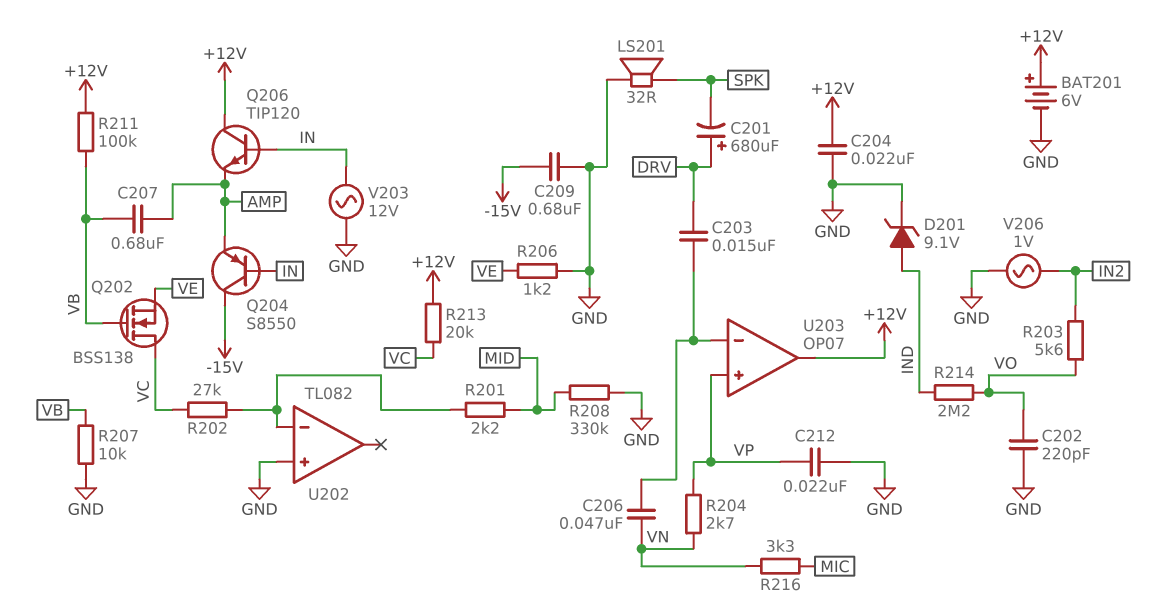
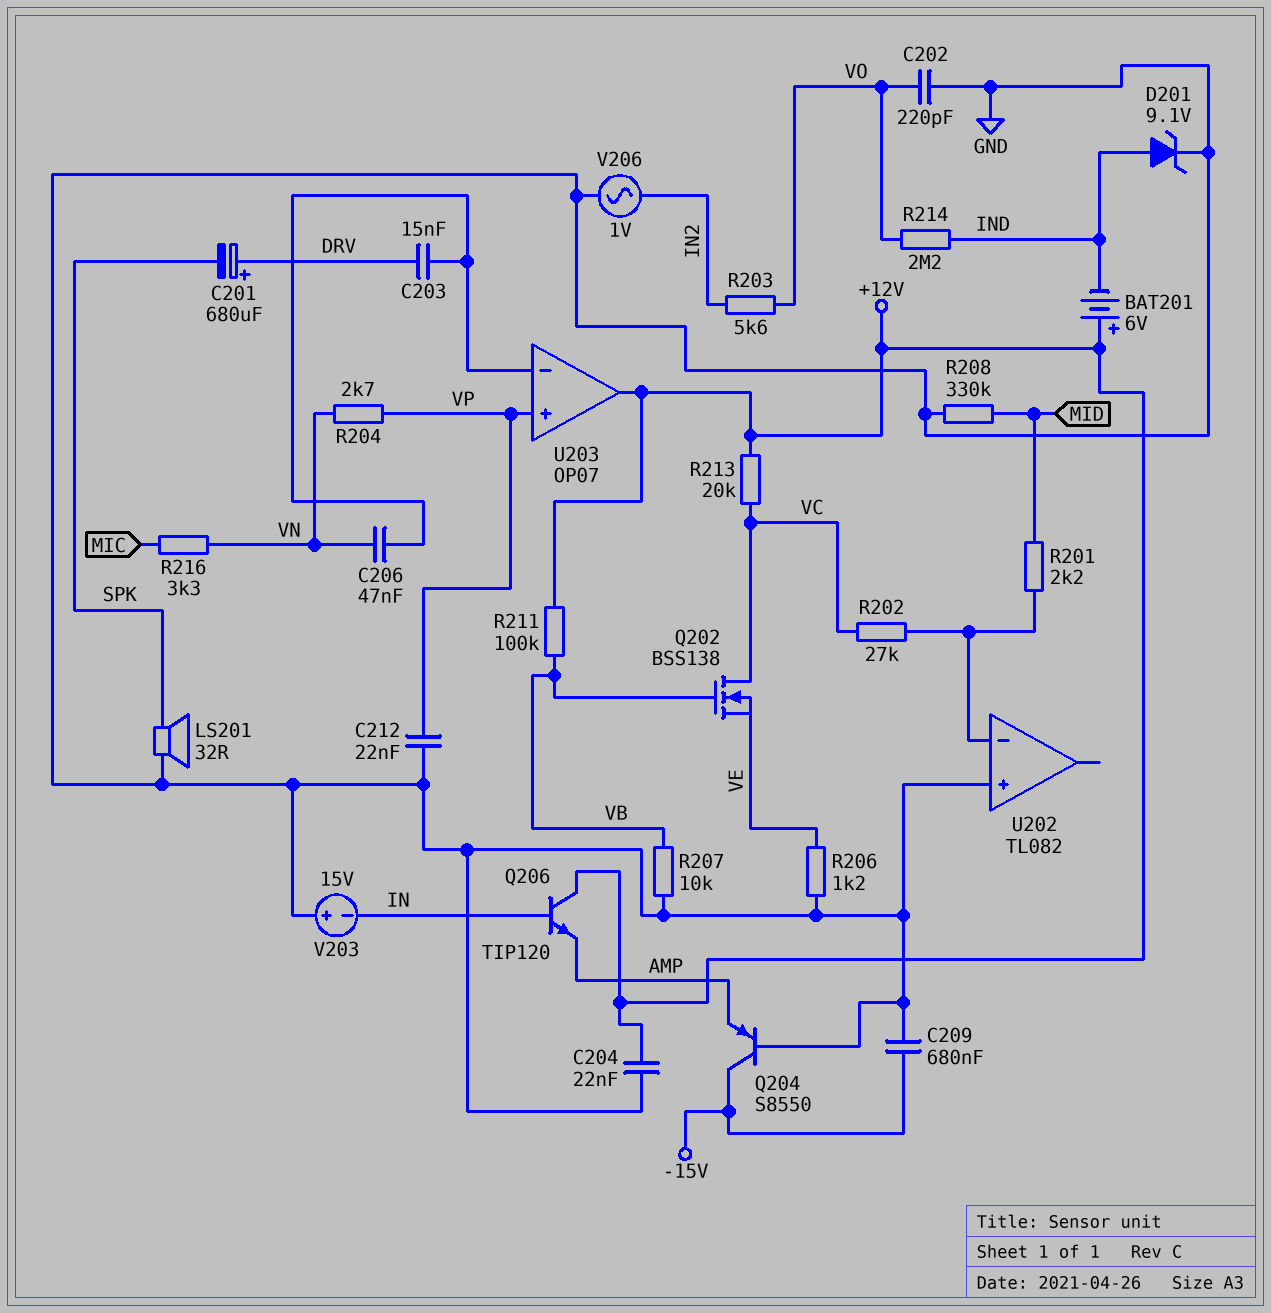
BAT201: 6V (plus +12V, minus GND) -> 6V (plus +12V, minus IND)
C207: 680nF (AMP, VB) -> none
Q204: PNP S8550 (B IN, C -15V, E AMP) -> PNP S8550 (B GND, C -15V, E AMP)
V203: AC 12V (GND, IN) -> 15V (plus GND, minus IN)

